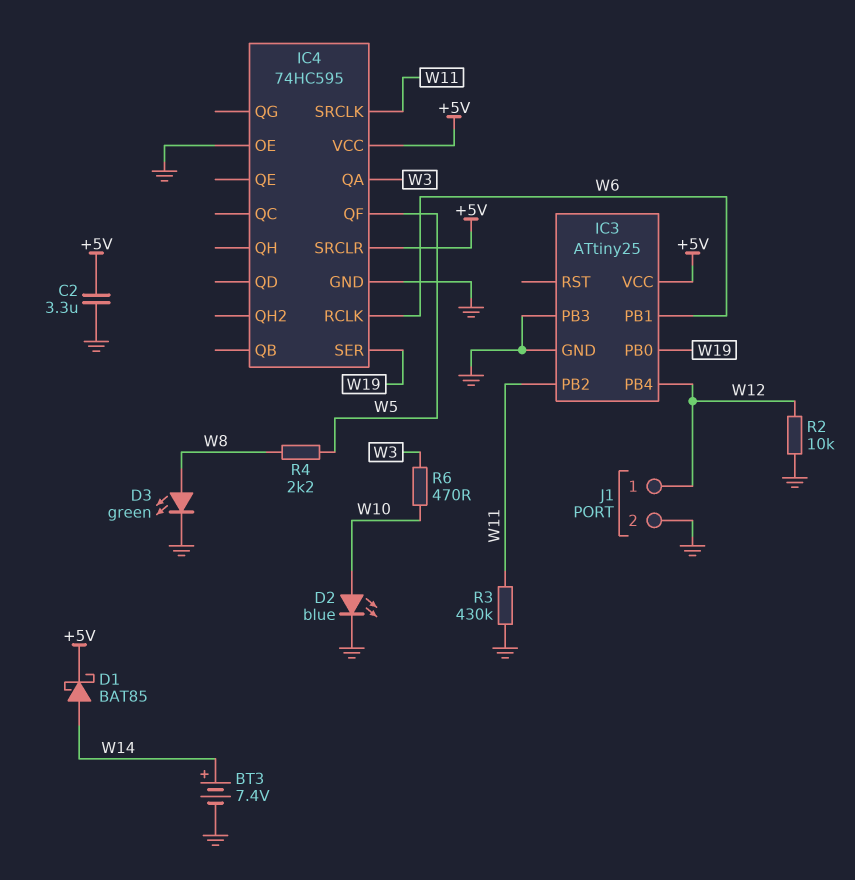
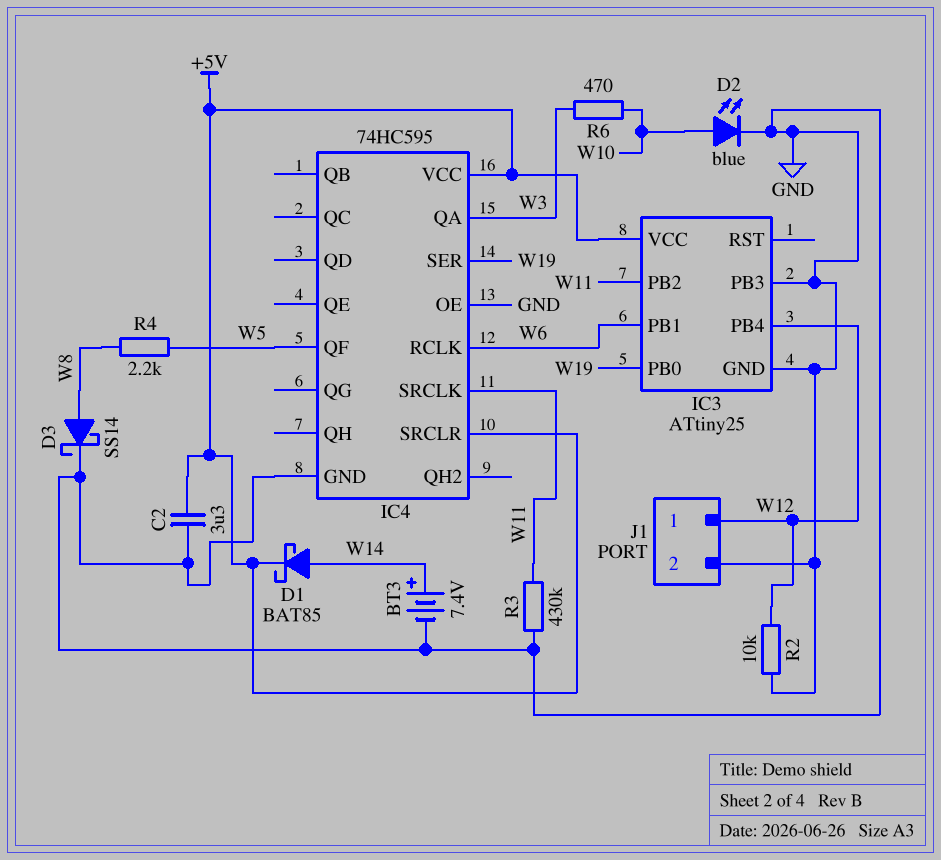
D3: LED green (A W8, K GND) -> schottky SS14 (A W8, K GND)

